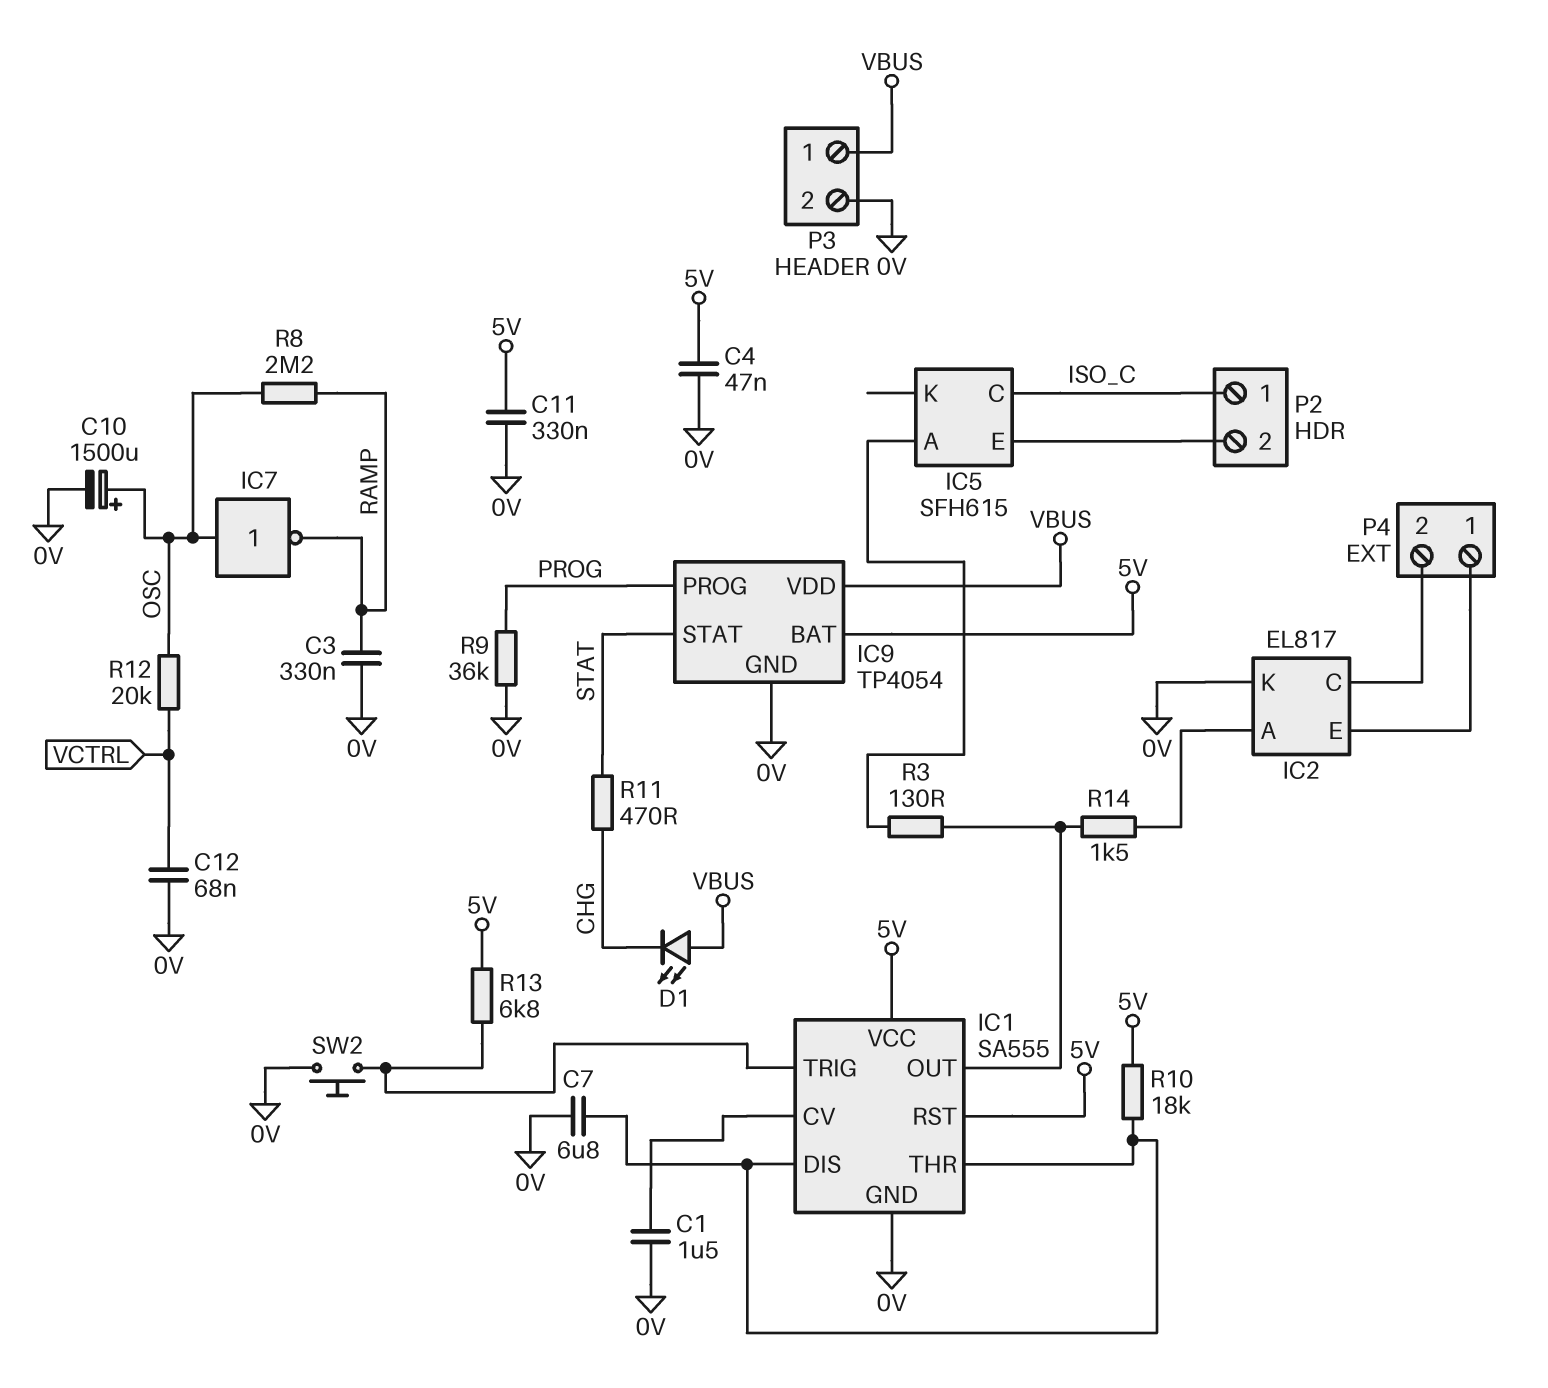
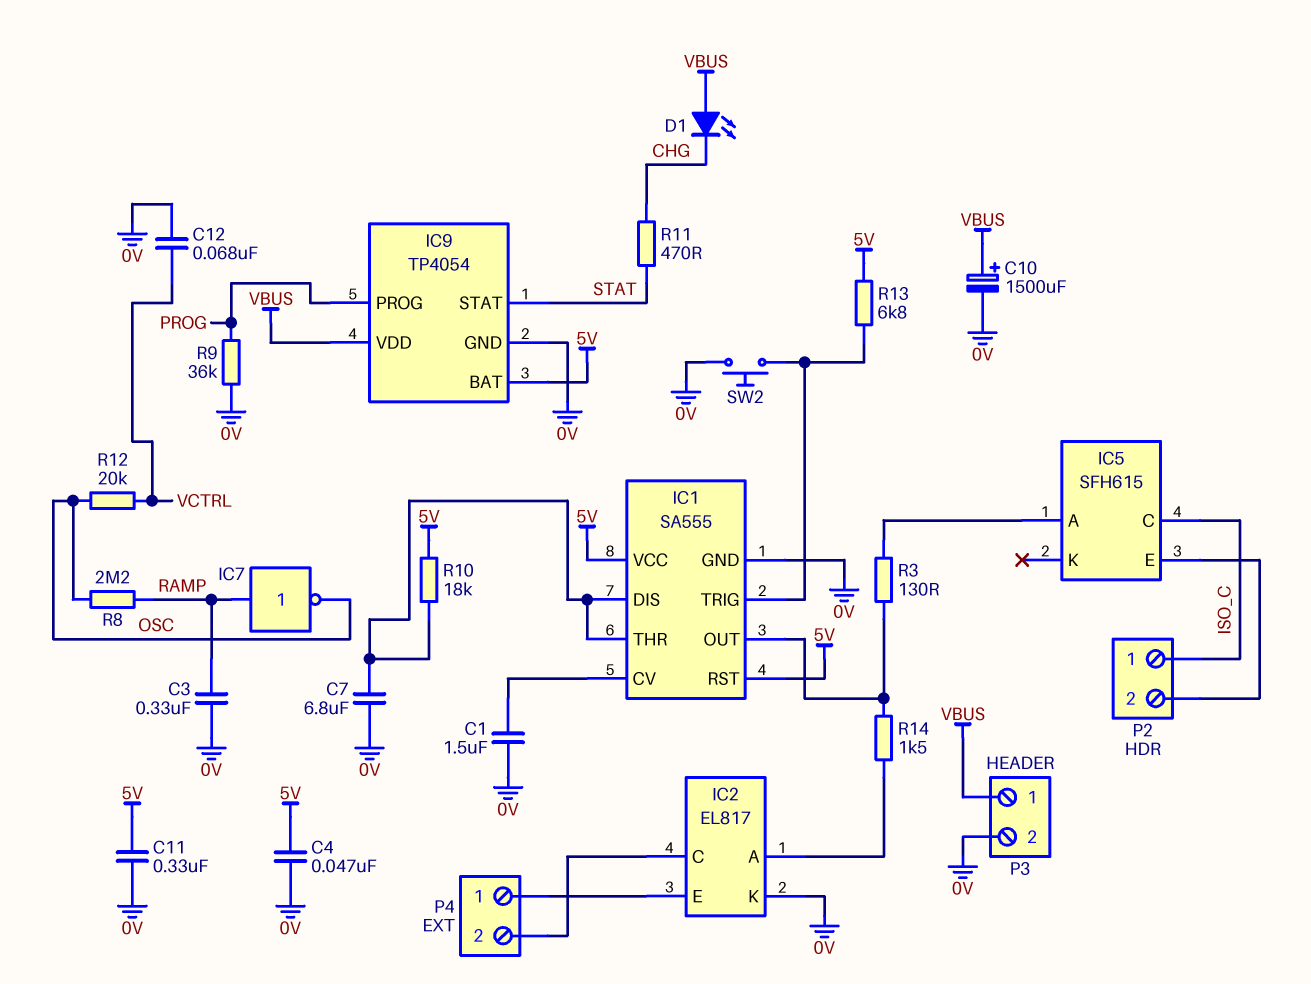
C10: 1500uF (plus OSC, minus 0V) -> 1500uF (plus VBUS, minus 0V)
IC7: NOT (in OSC, out RAMP) -> NOT (in RAMP, out OSC)

